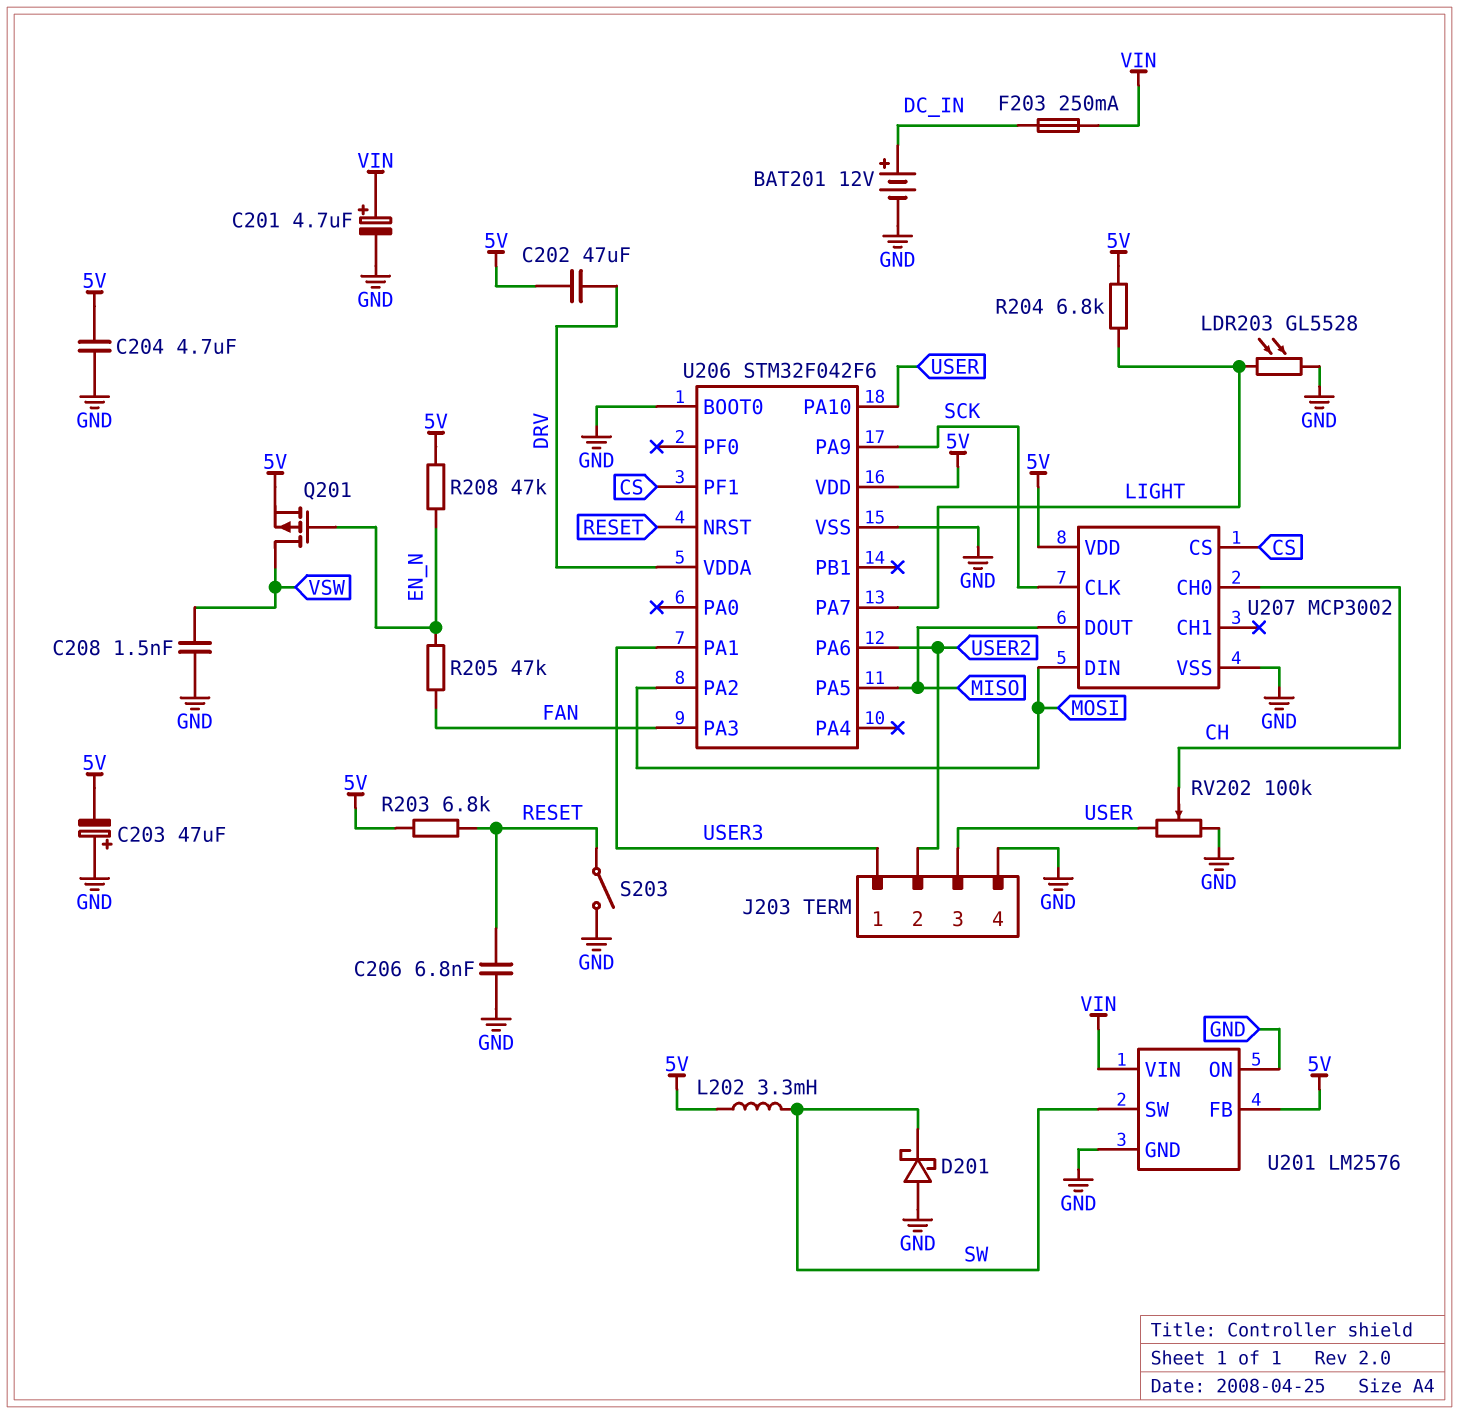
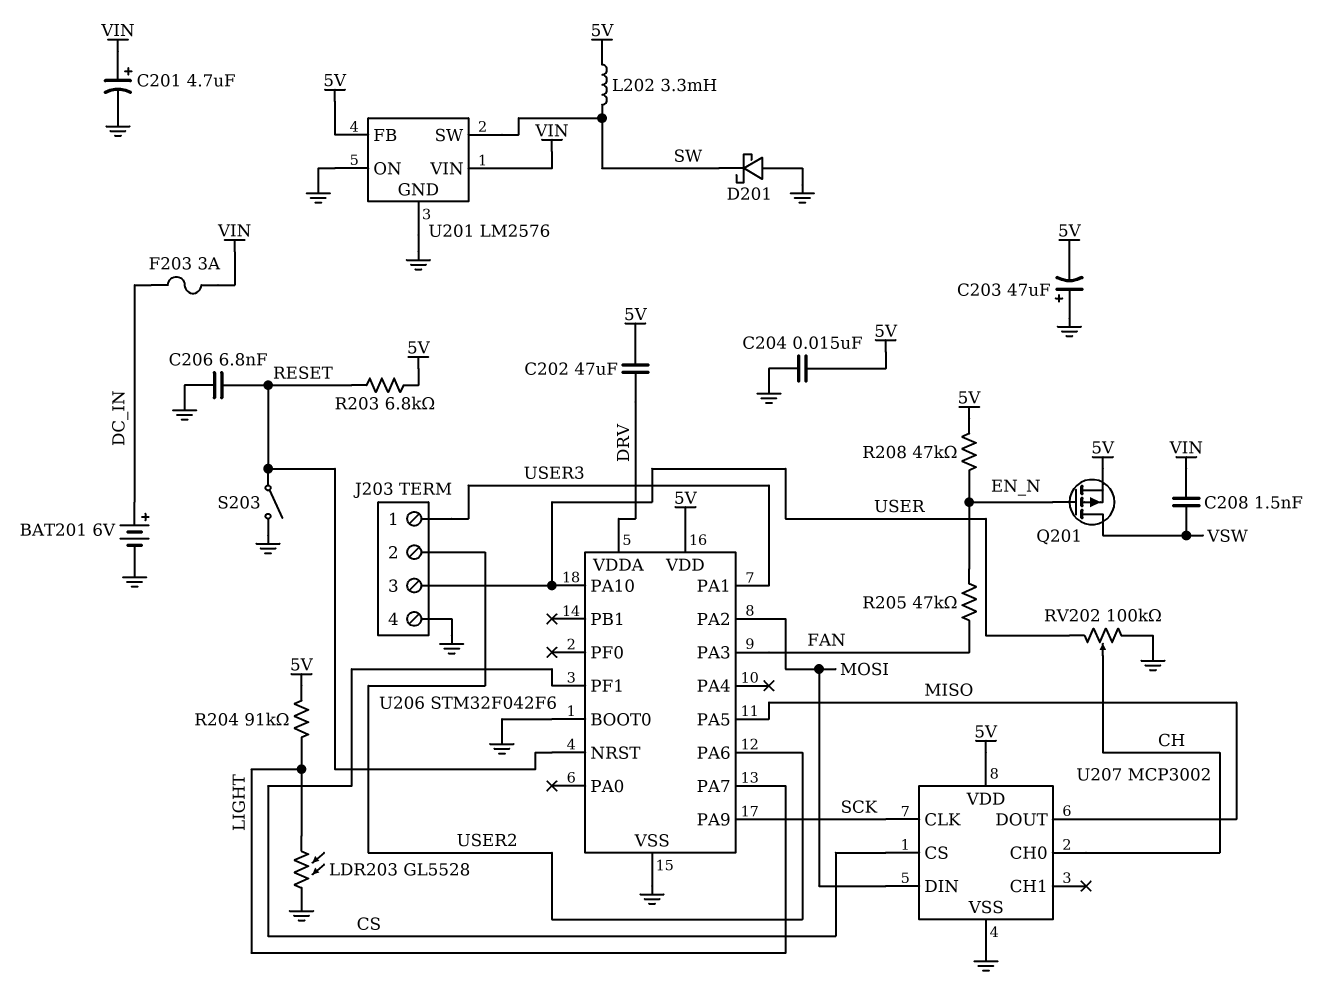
BAT201: 12V (plus DC_IN, minus GND) -> 6V (plus DC_IN, minus GND)
C204: 4.7uF (5V, GND) -> 15nF (5V, GND)
C208: 1.5nF (GND, VSW) -> 1.5nF (VIN, VSW)
F203: 250mA (DC_IN, VIN) -> 3A (DC_IN, VIN)
R204: 6.8k (5V, LIGHT) -> 91k (5V, LIGHT)

